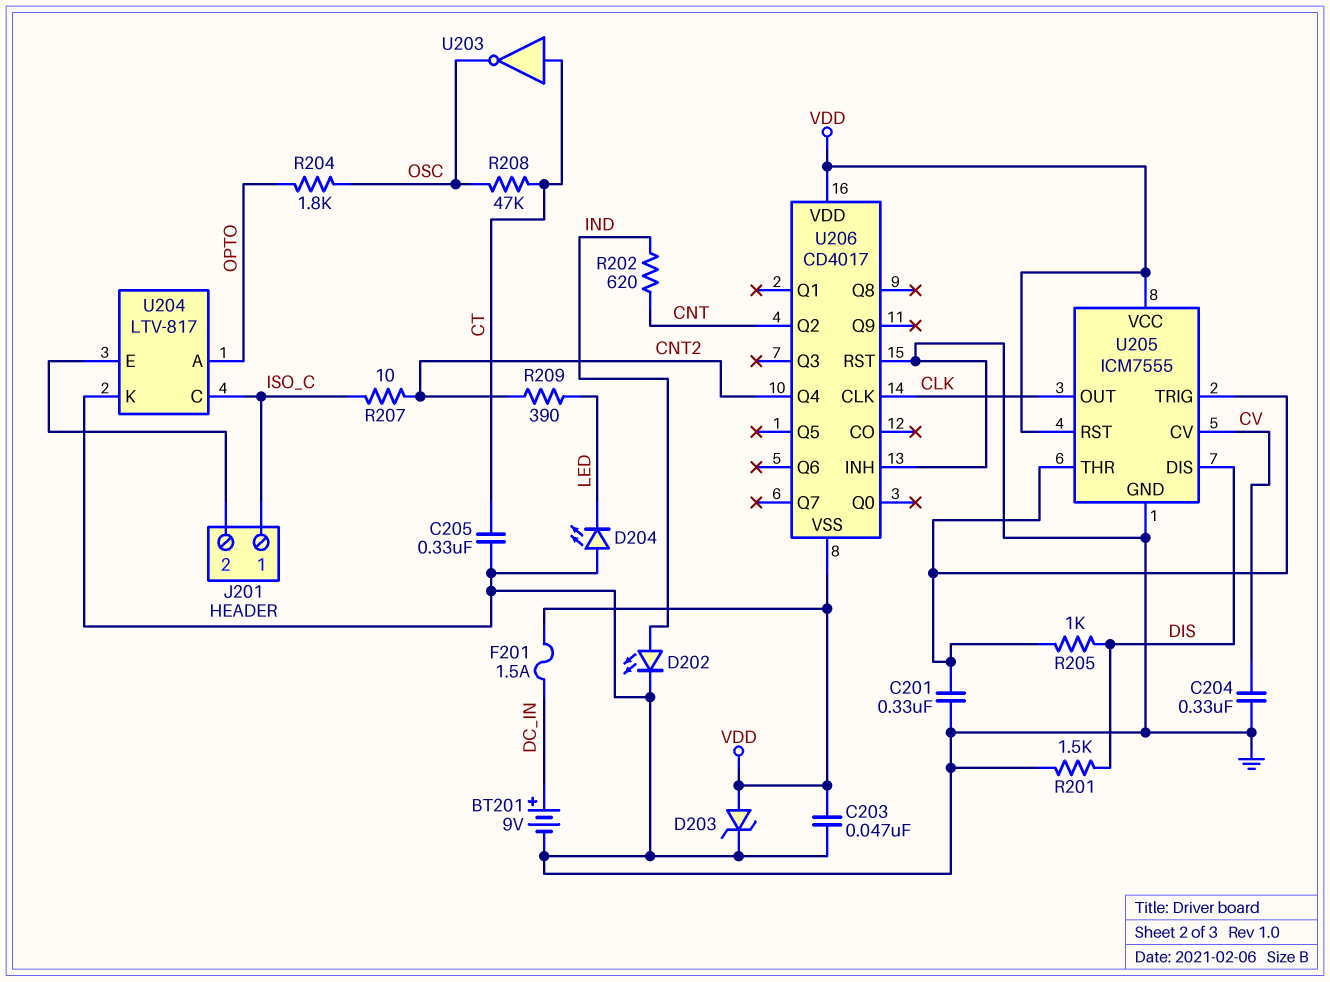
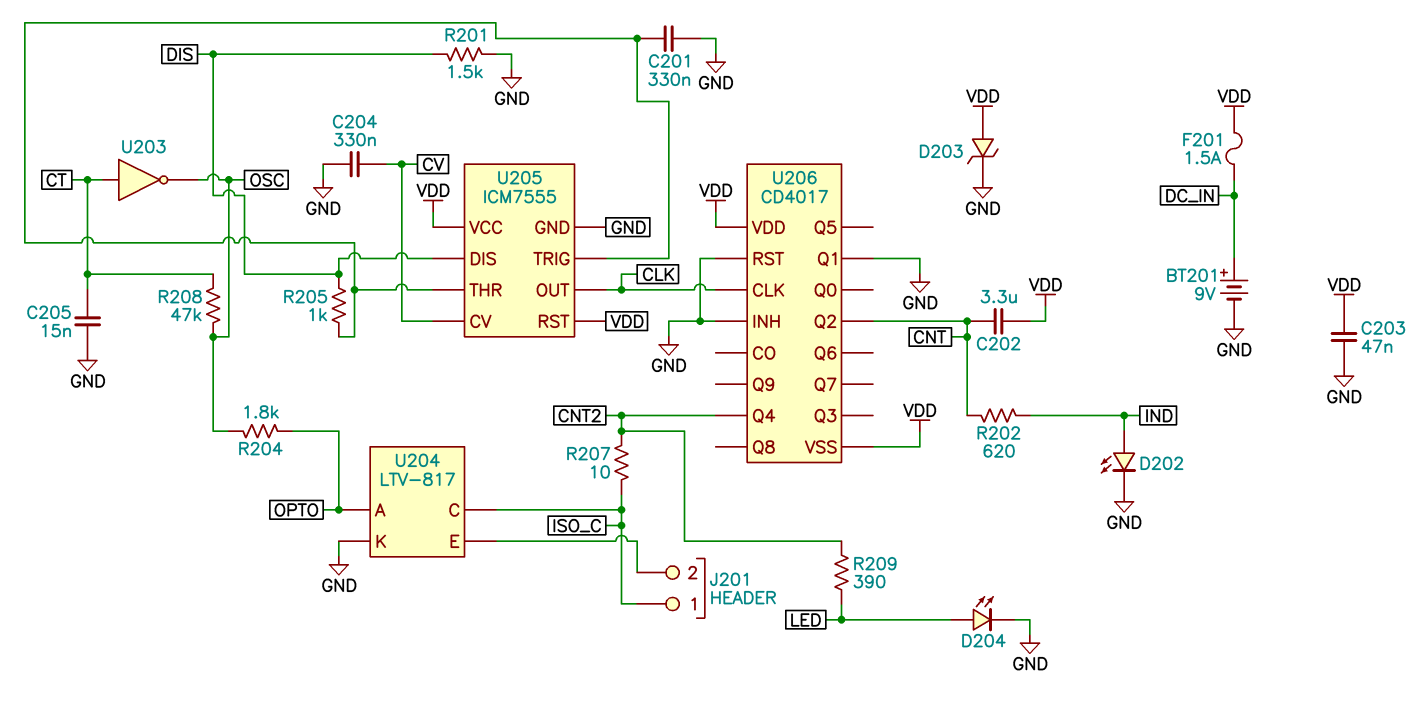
C202: none -> 3.3uF (CNT, VDD)
C205: 330nF (CT, GND) -> 15nF (CT, GND)
D204: LED (A GND, K LED) -> LED (A LED, K GND)
U206 pin Q1: none -> GND

